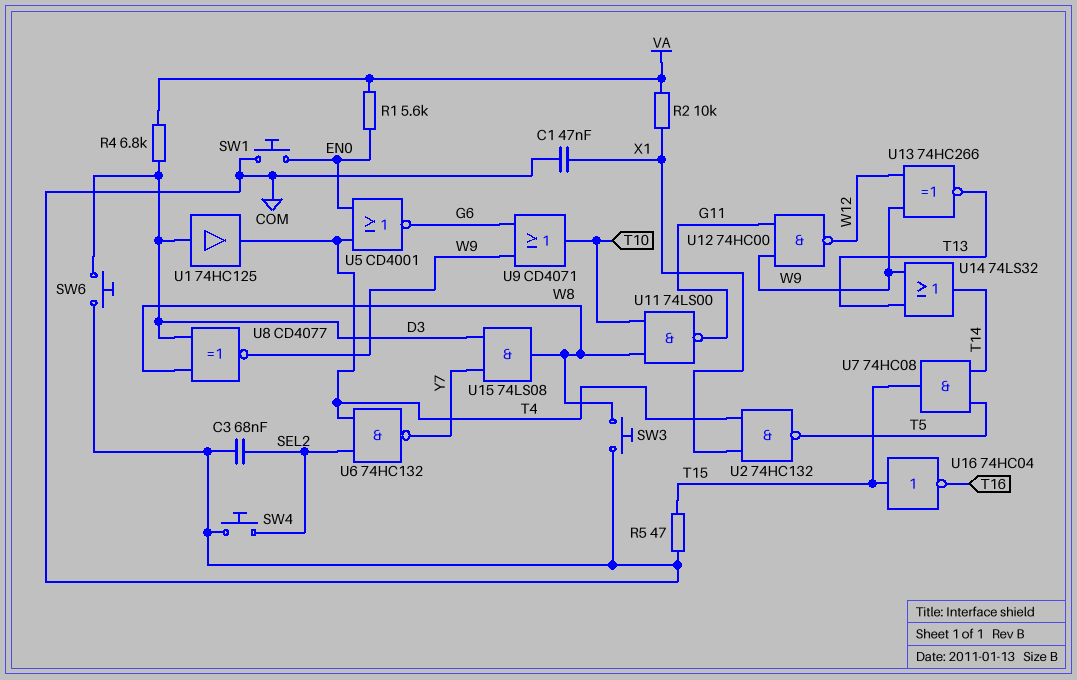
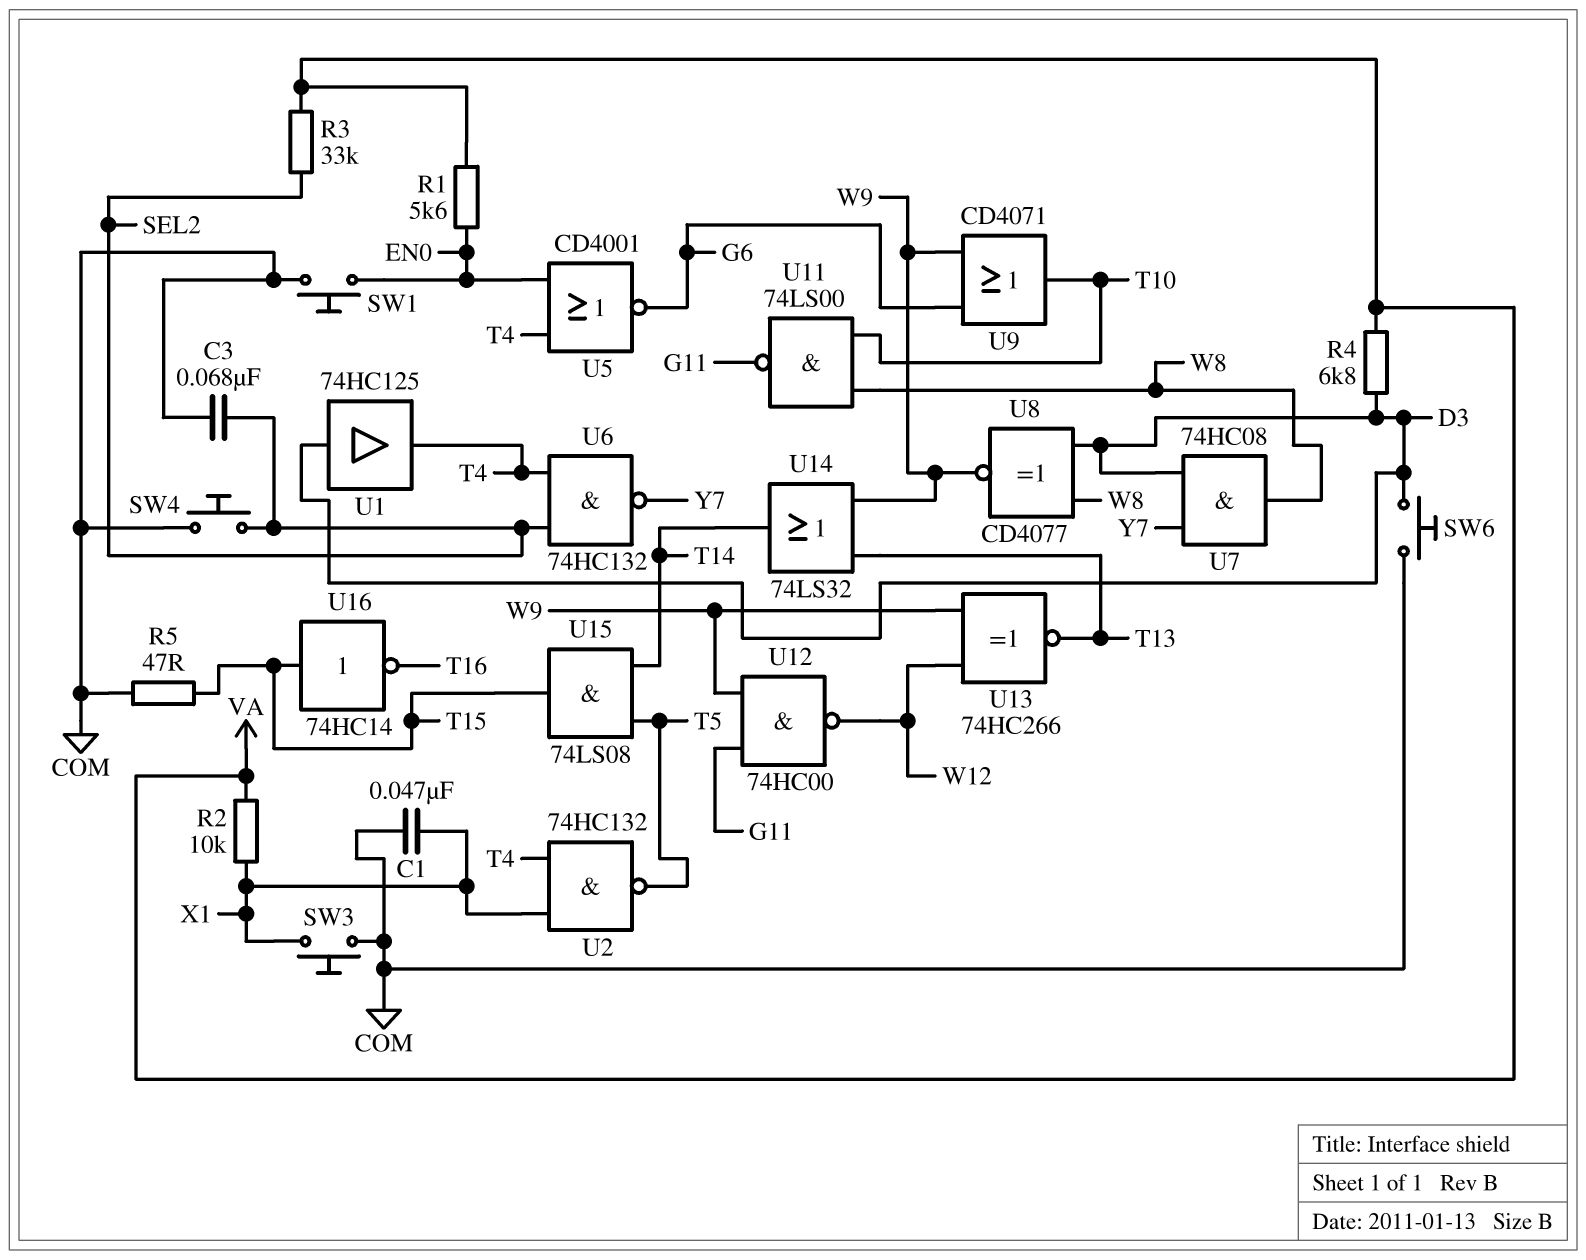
R3: none -> 33k (SEL2, VA)
SW3: button (COM, W8) -> button (COM, X1)
U7: AND 74HC08 (in T5, in T14, out T15) -> AND 74HC08 (in D3, in Y7, out W8)
U15: AND 74LS08 (in D3, in Y7, out W8) -> AND 74LS08 (in T5, in T14, out T15)
U16: NOT 74HC04 (in T15, out T16) -> NOT 74HC14 (in T15, out T16)

